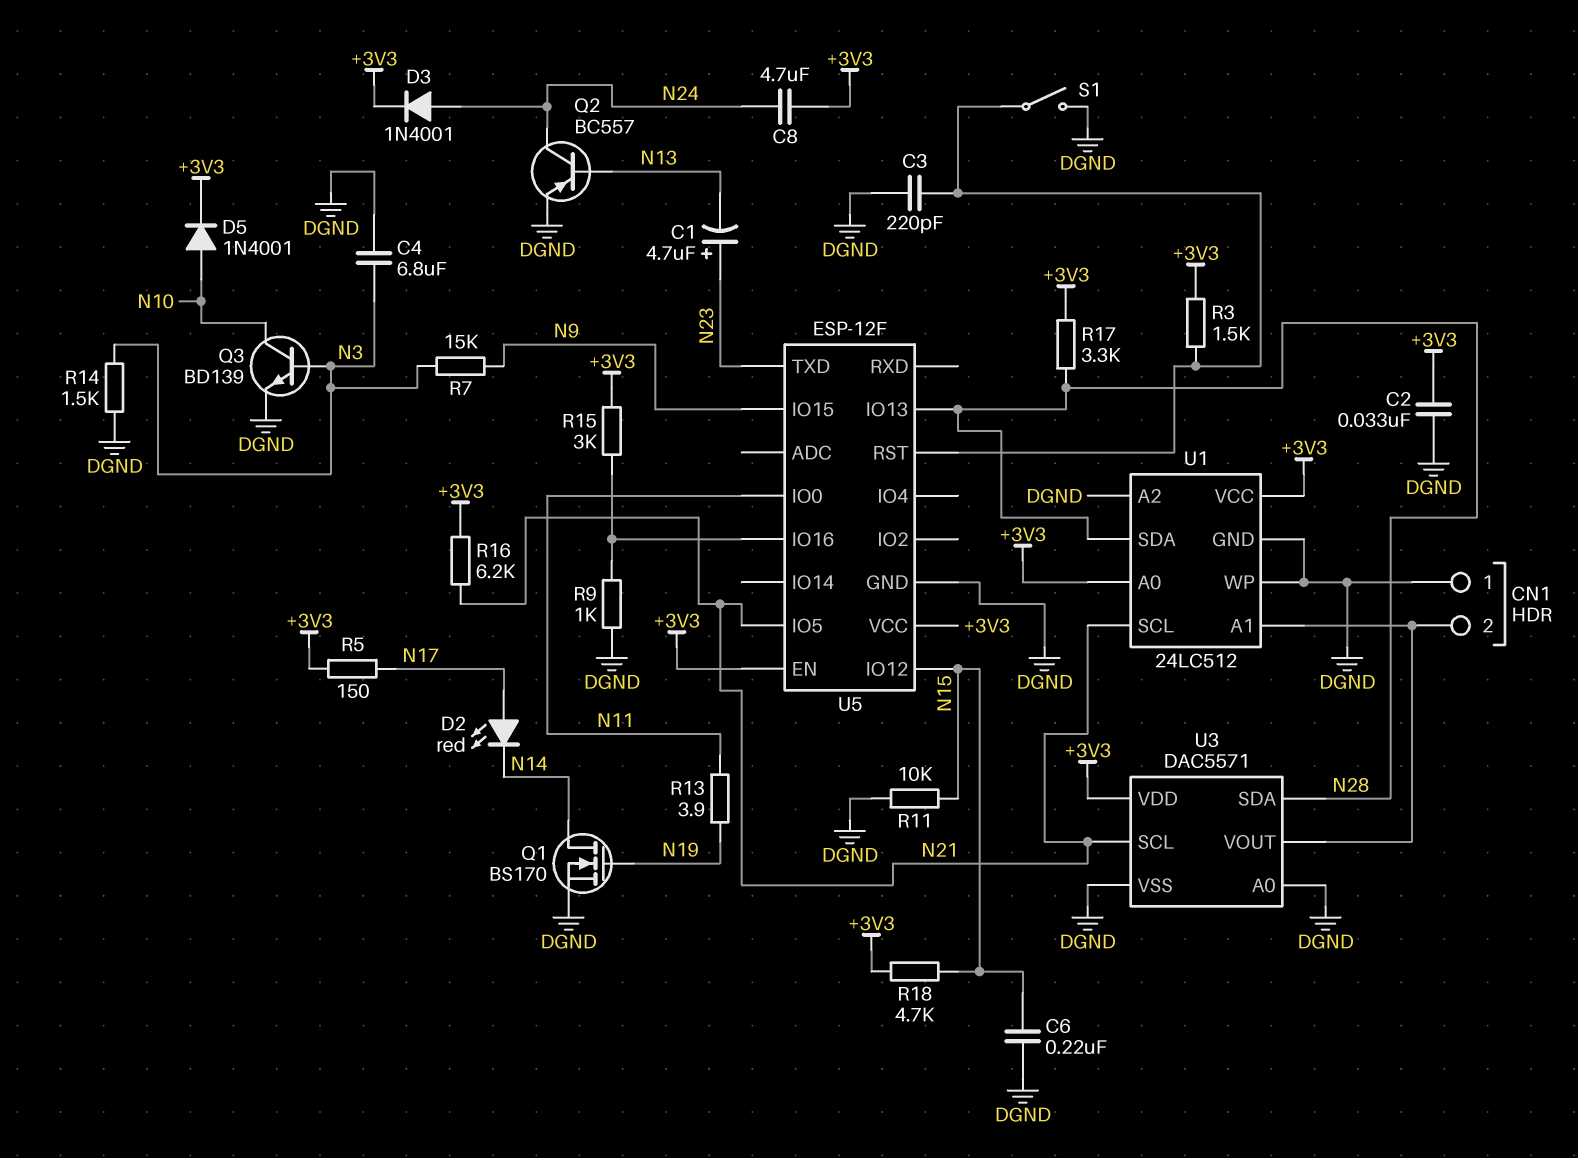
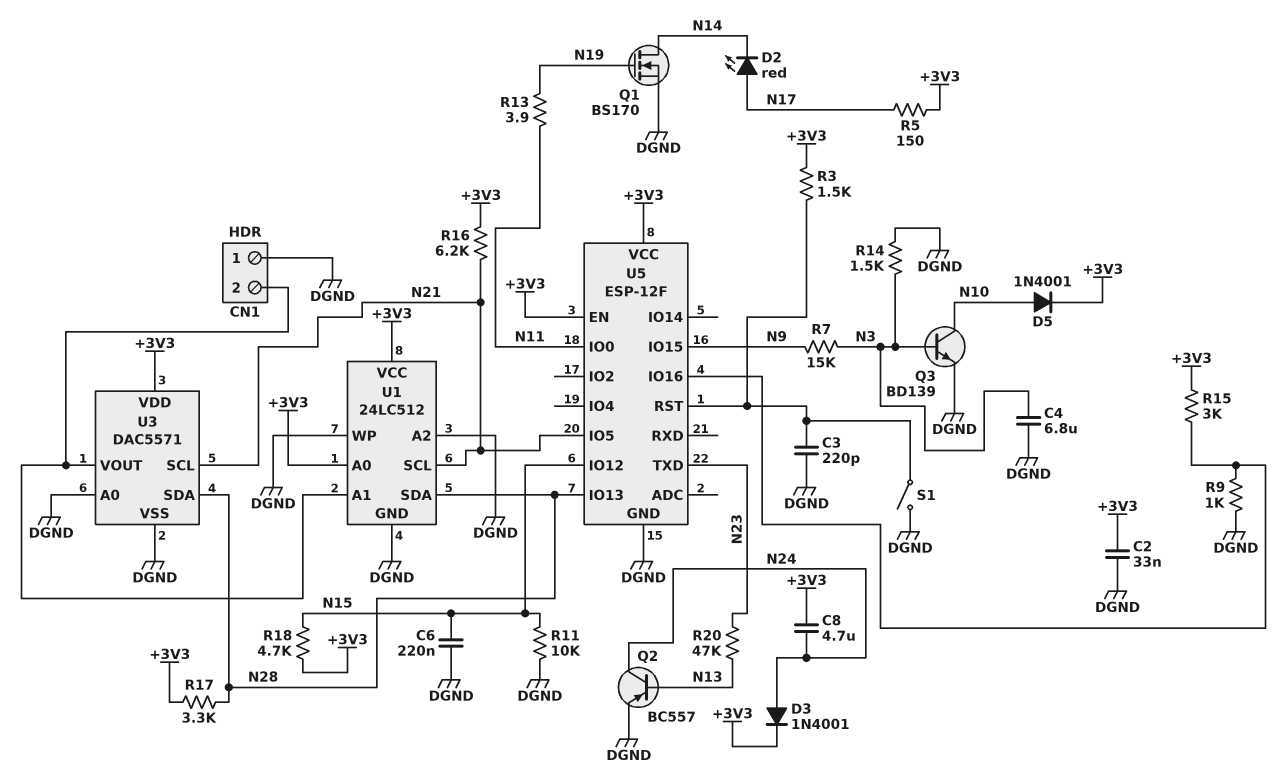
C1: 4.7uF (plus N23, minus N13) -> none
R20: none -> 47k (N13, N23)

